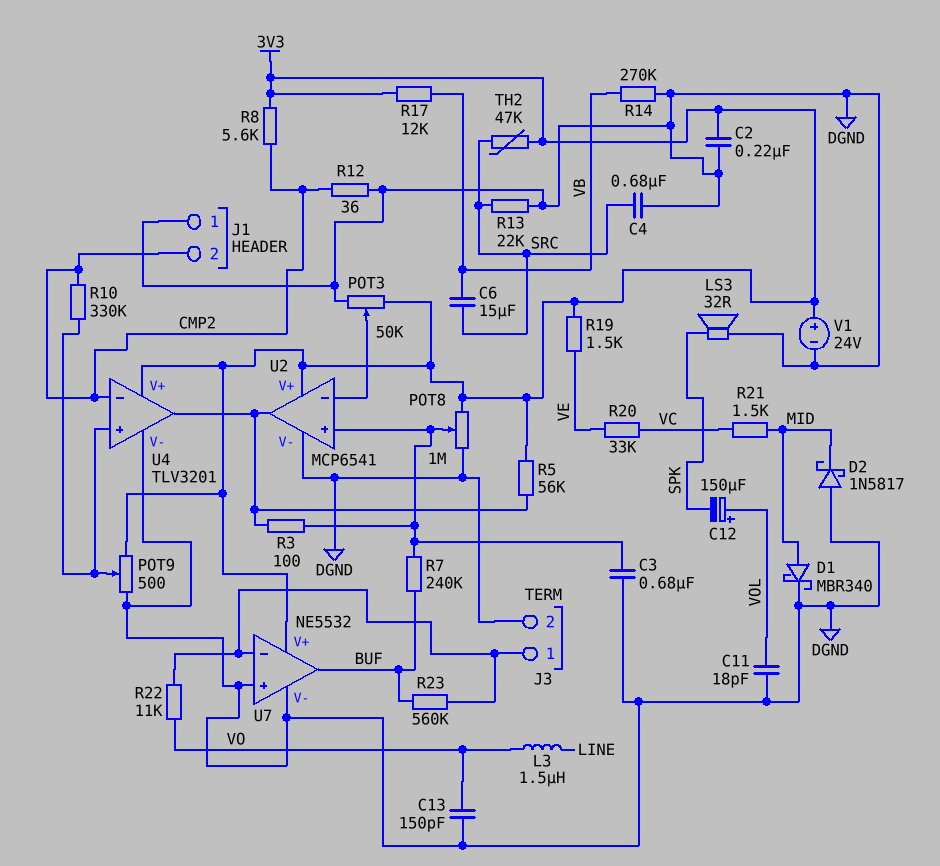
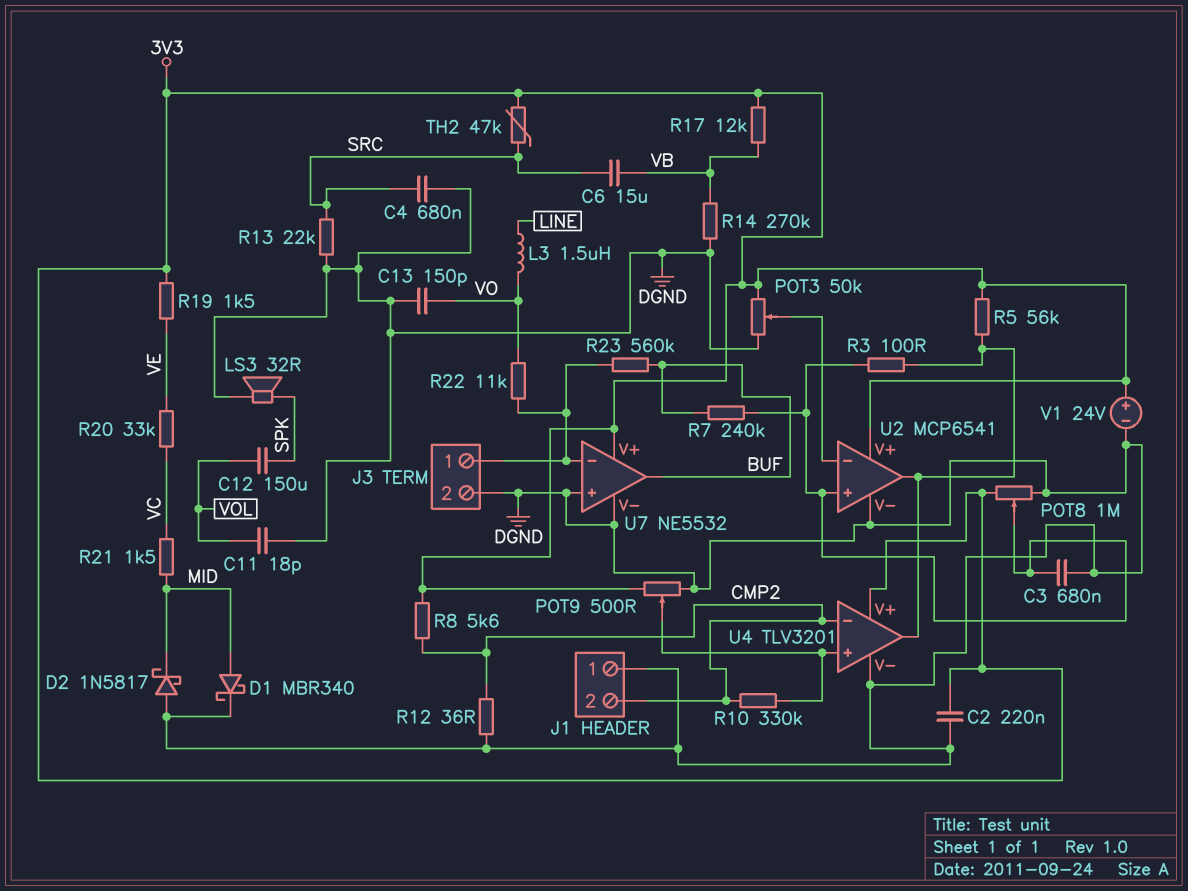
C12: 150uF (plus VOL, minus SPK) -> 150uF (SPK, VOL)

